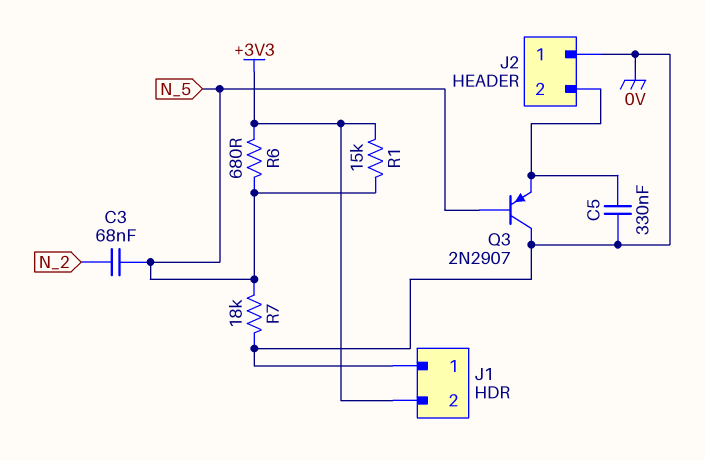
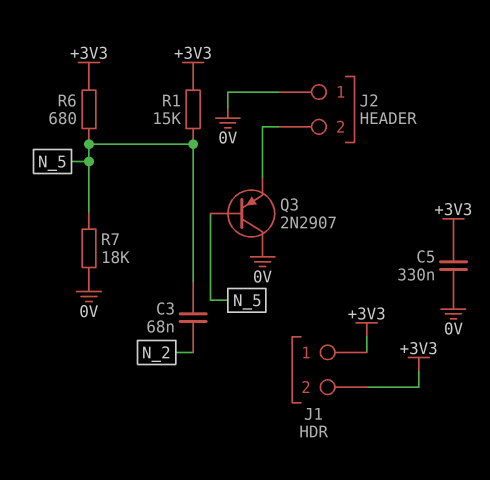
C5: 330nF (0V, J2/2) -> 330nF (+3V3, 0V)
J1 pin 1: 0V -> +3V3

